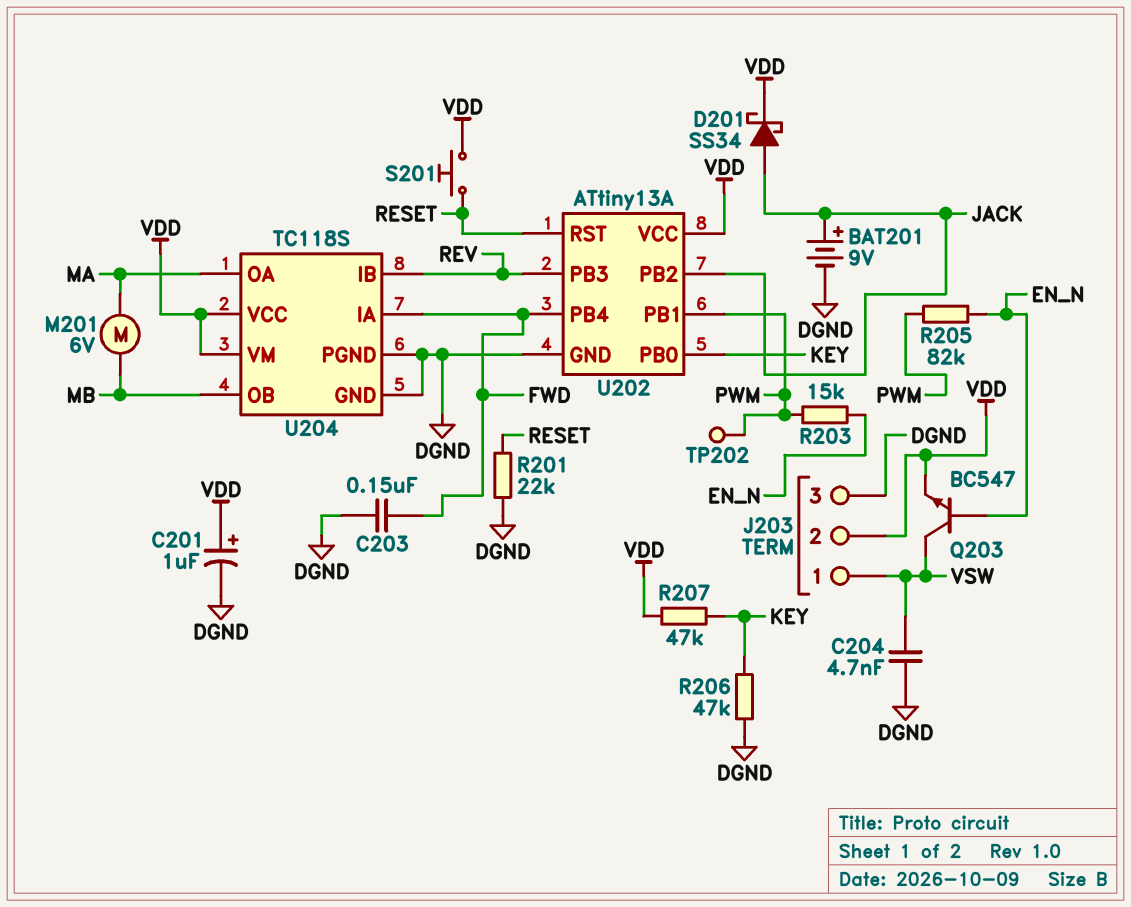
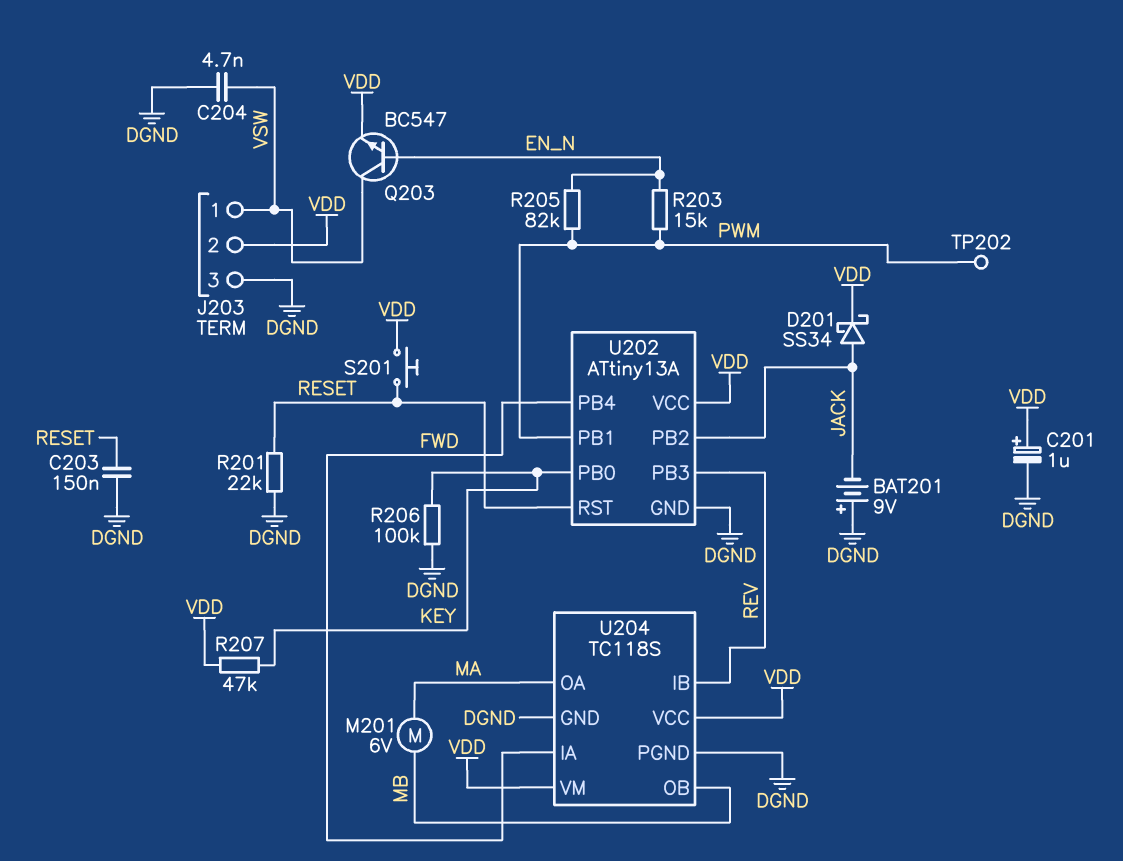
BAT201: 9V (plus JACK, minus DGND) -> 9V (plus DGND, minus JACK)
C203: 150nF (DGND, FWD) -> 150nF (DGND, RESET)
R206: 47k (DGND, KEY) -> 100k (DGND, KEY)

